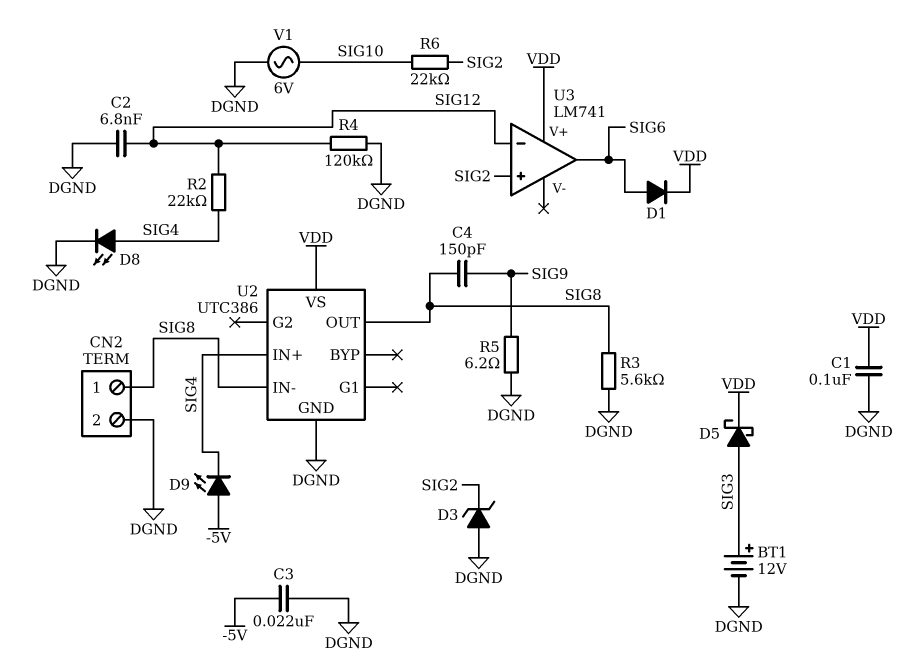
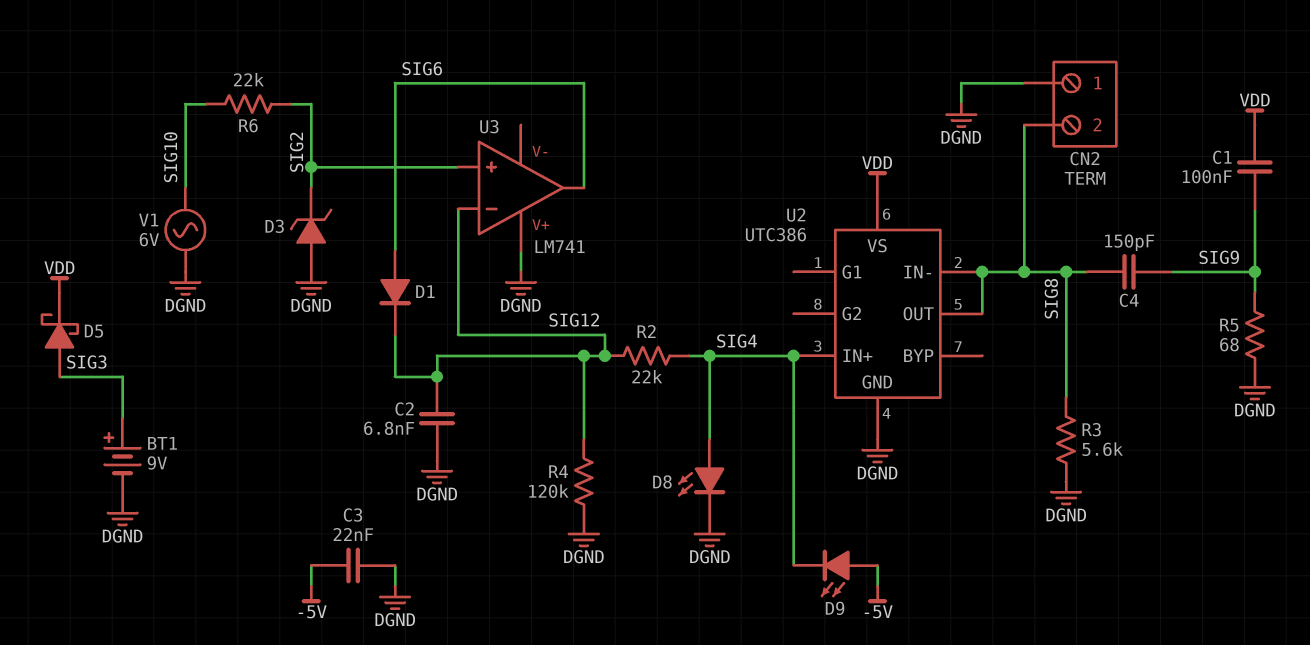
BT1: 12V (plus SIG3, minus DGND) -> 9V (plus SIG3, minus DGND)
C1: 100nF (DGND, VDD) -> 100nF (SIG9, VDD)
CN2 pin 1: SIG8 -> DGND
CN2 pin 2: DGND -> SIG8
D1: diode (A SIG6, K VDD) -> diode (A SIG6, K SIG12)
R5: 6.2 (DGND, SIG9) -> 68 (DGND, SIG9)
U3 pin V+: VDD -> DGND

